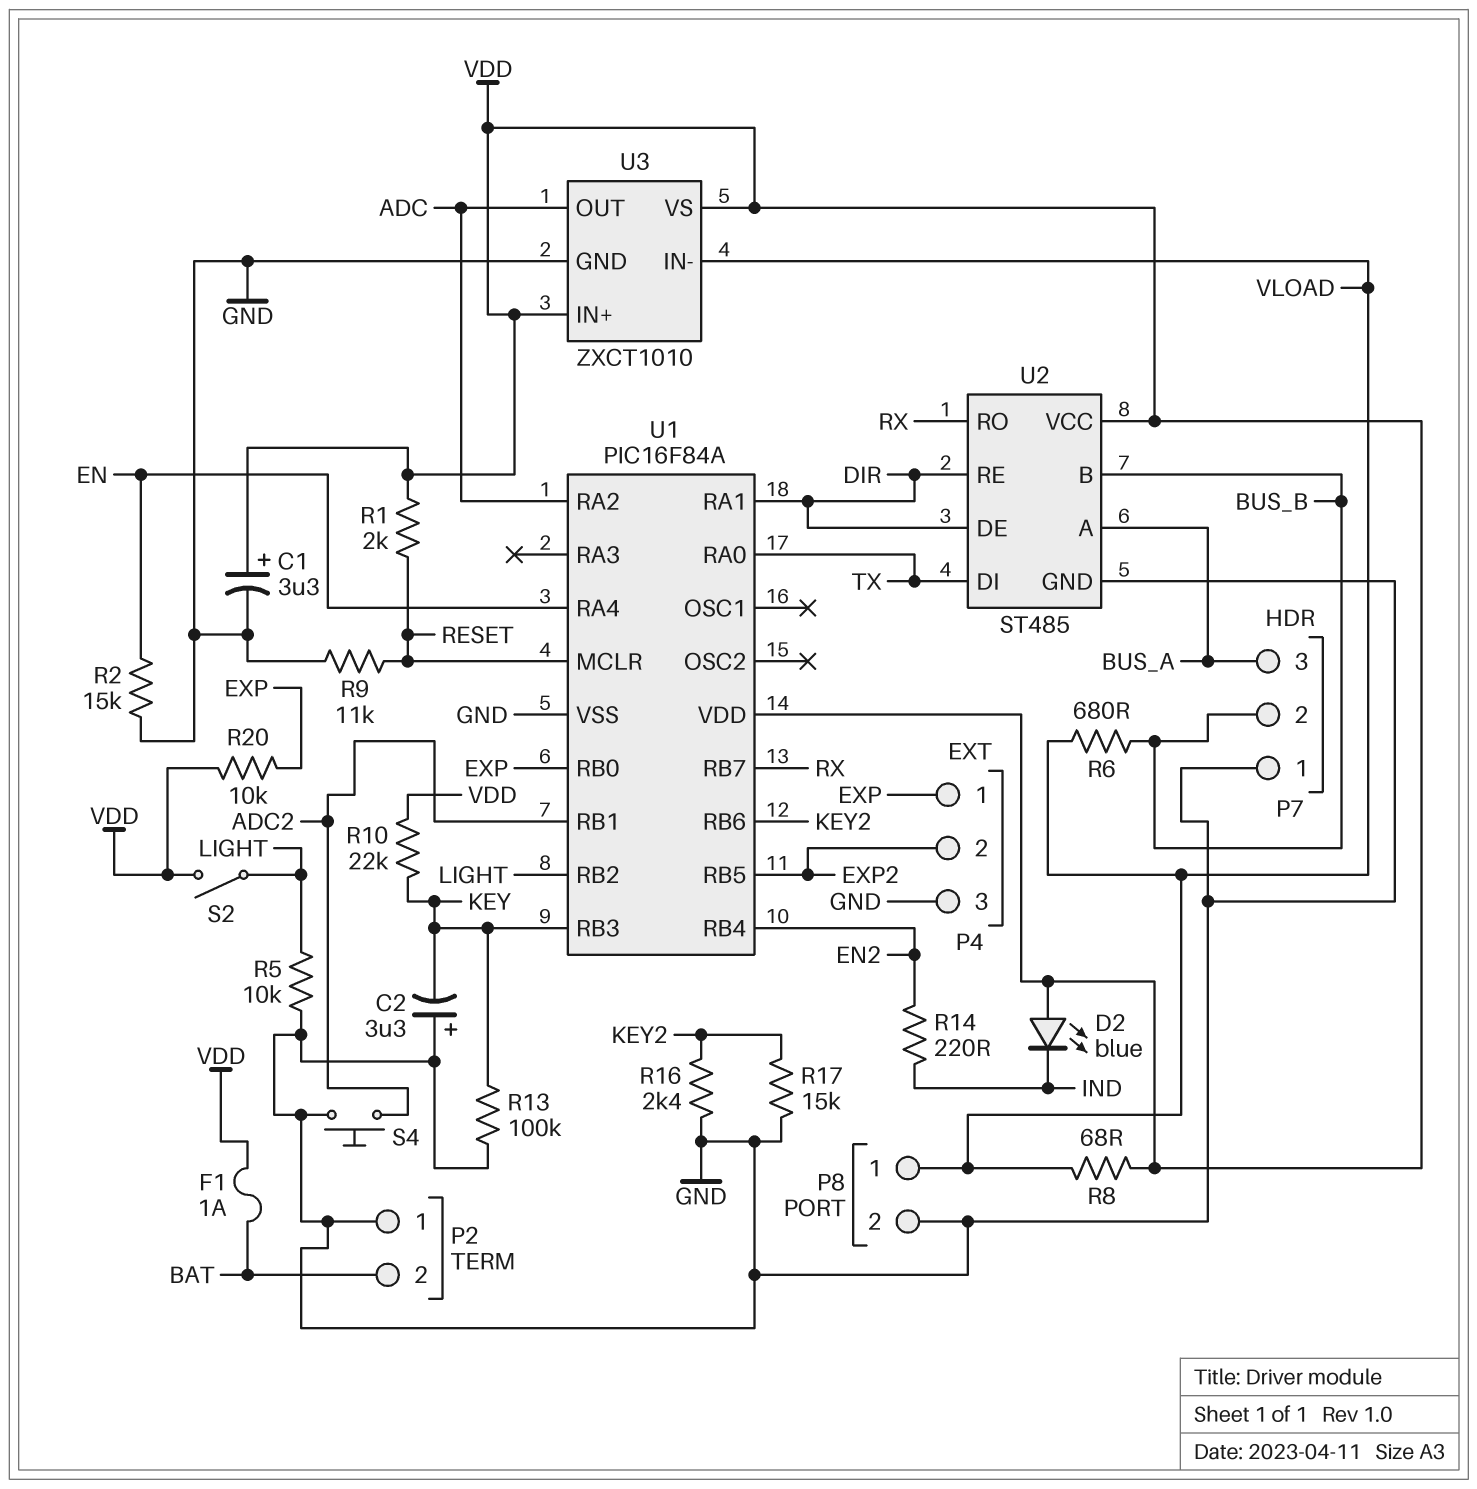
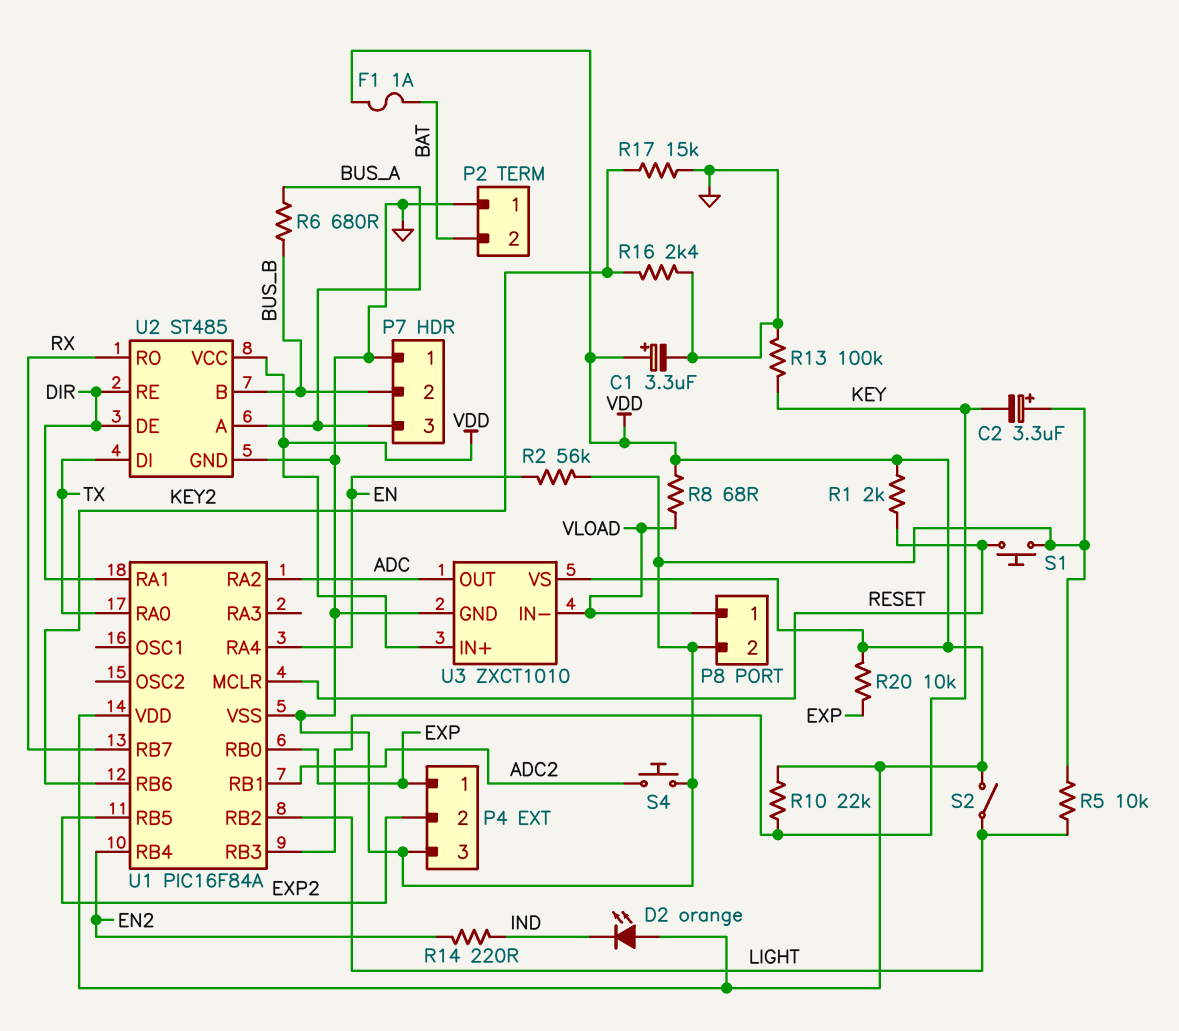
D2: LED blue (A VDD, K IND) -> LED orange (A VDD, K IND)
R2: 15k (EN, GND) -> 56k (EN, GND)
R6: 680 (BUS_B, VLOAD) -> 680 (BUS_A, BUS_B)
R9: 11k (GND, RESET) -> none
S1: none -> button (GND, RESET)

